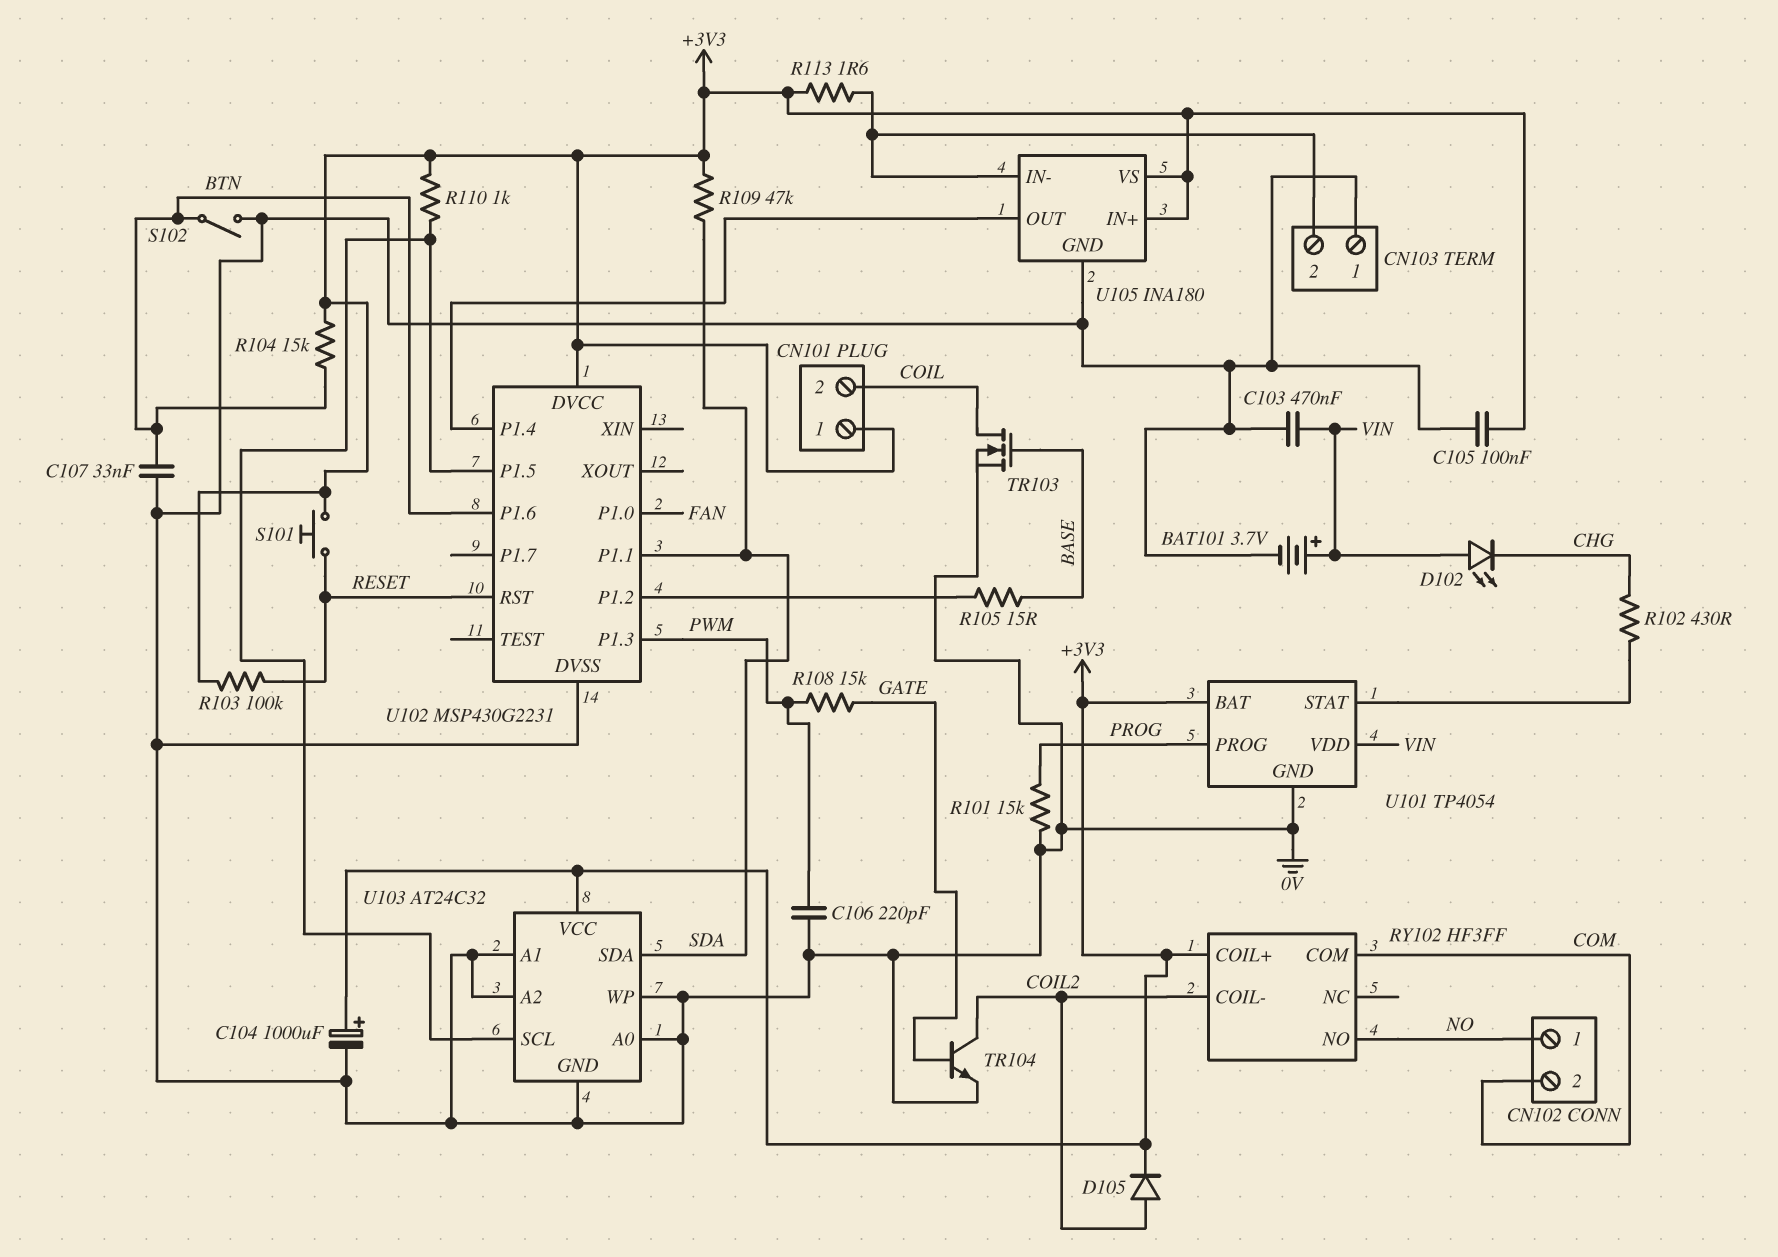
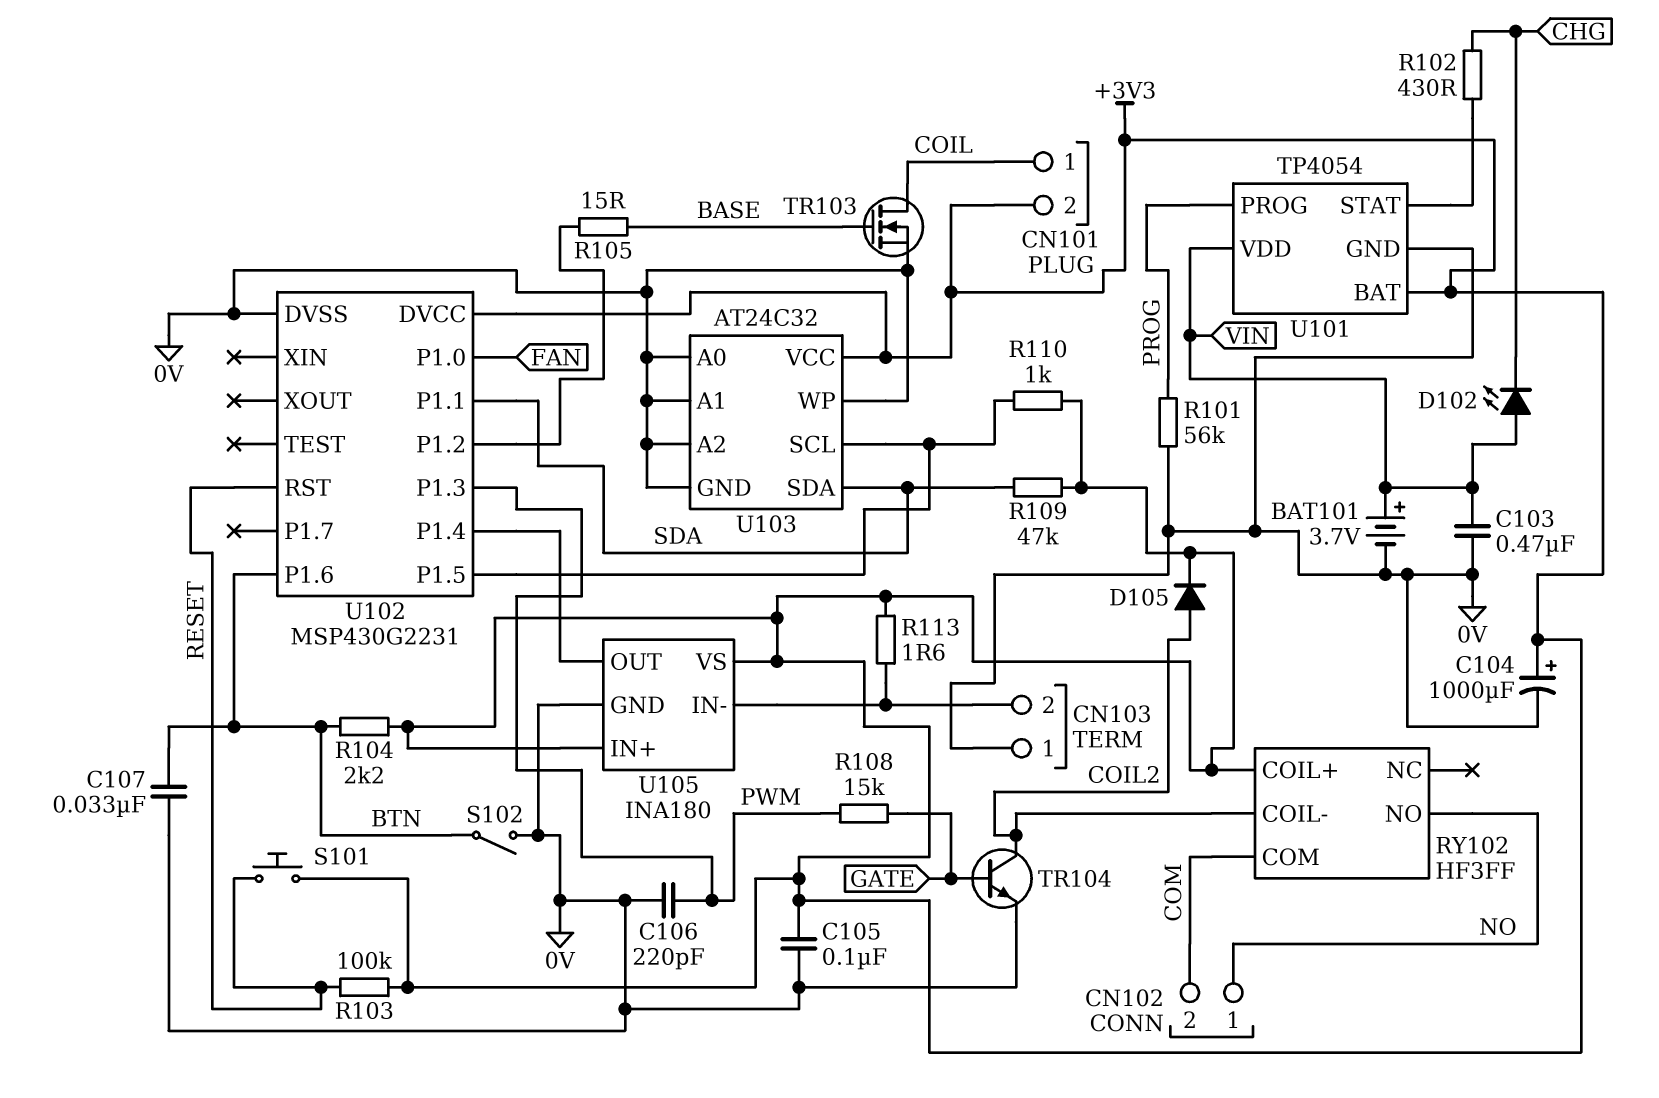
CN101 pin 1: +3V3 -> COIL
CN101 pin 2: COIL -> +3V3
R101: 15k (0V, PROG) -> 56k (0V, PROG)
R104: 15k (+3V3, BTN) -> 2.2k (+3V3, BTN)

